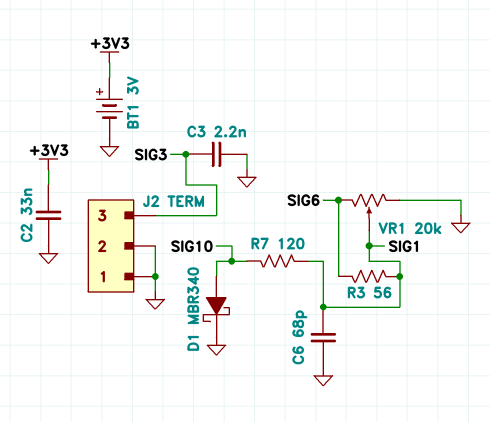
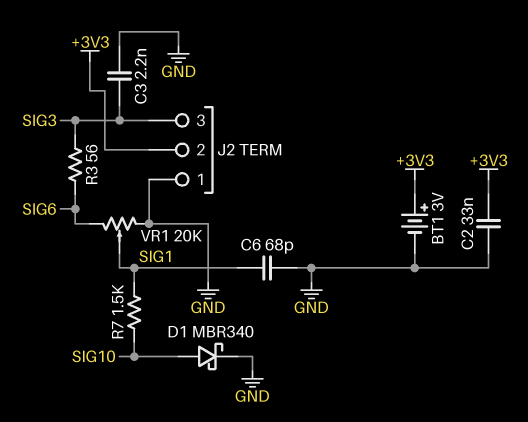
J2 pin 2: GND -> +3V3
R3: 56 (SIG1, SIG6) -> 56 (SIG3, SIG6)
R7: 120 (SIG1, SIG10) -> 1.5k (SIG1, SIG10)

